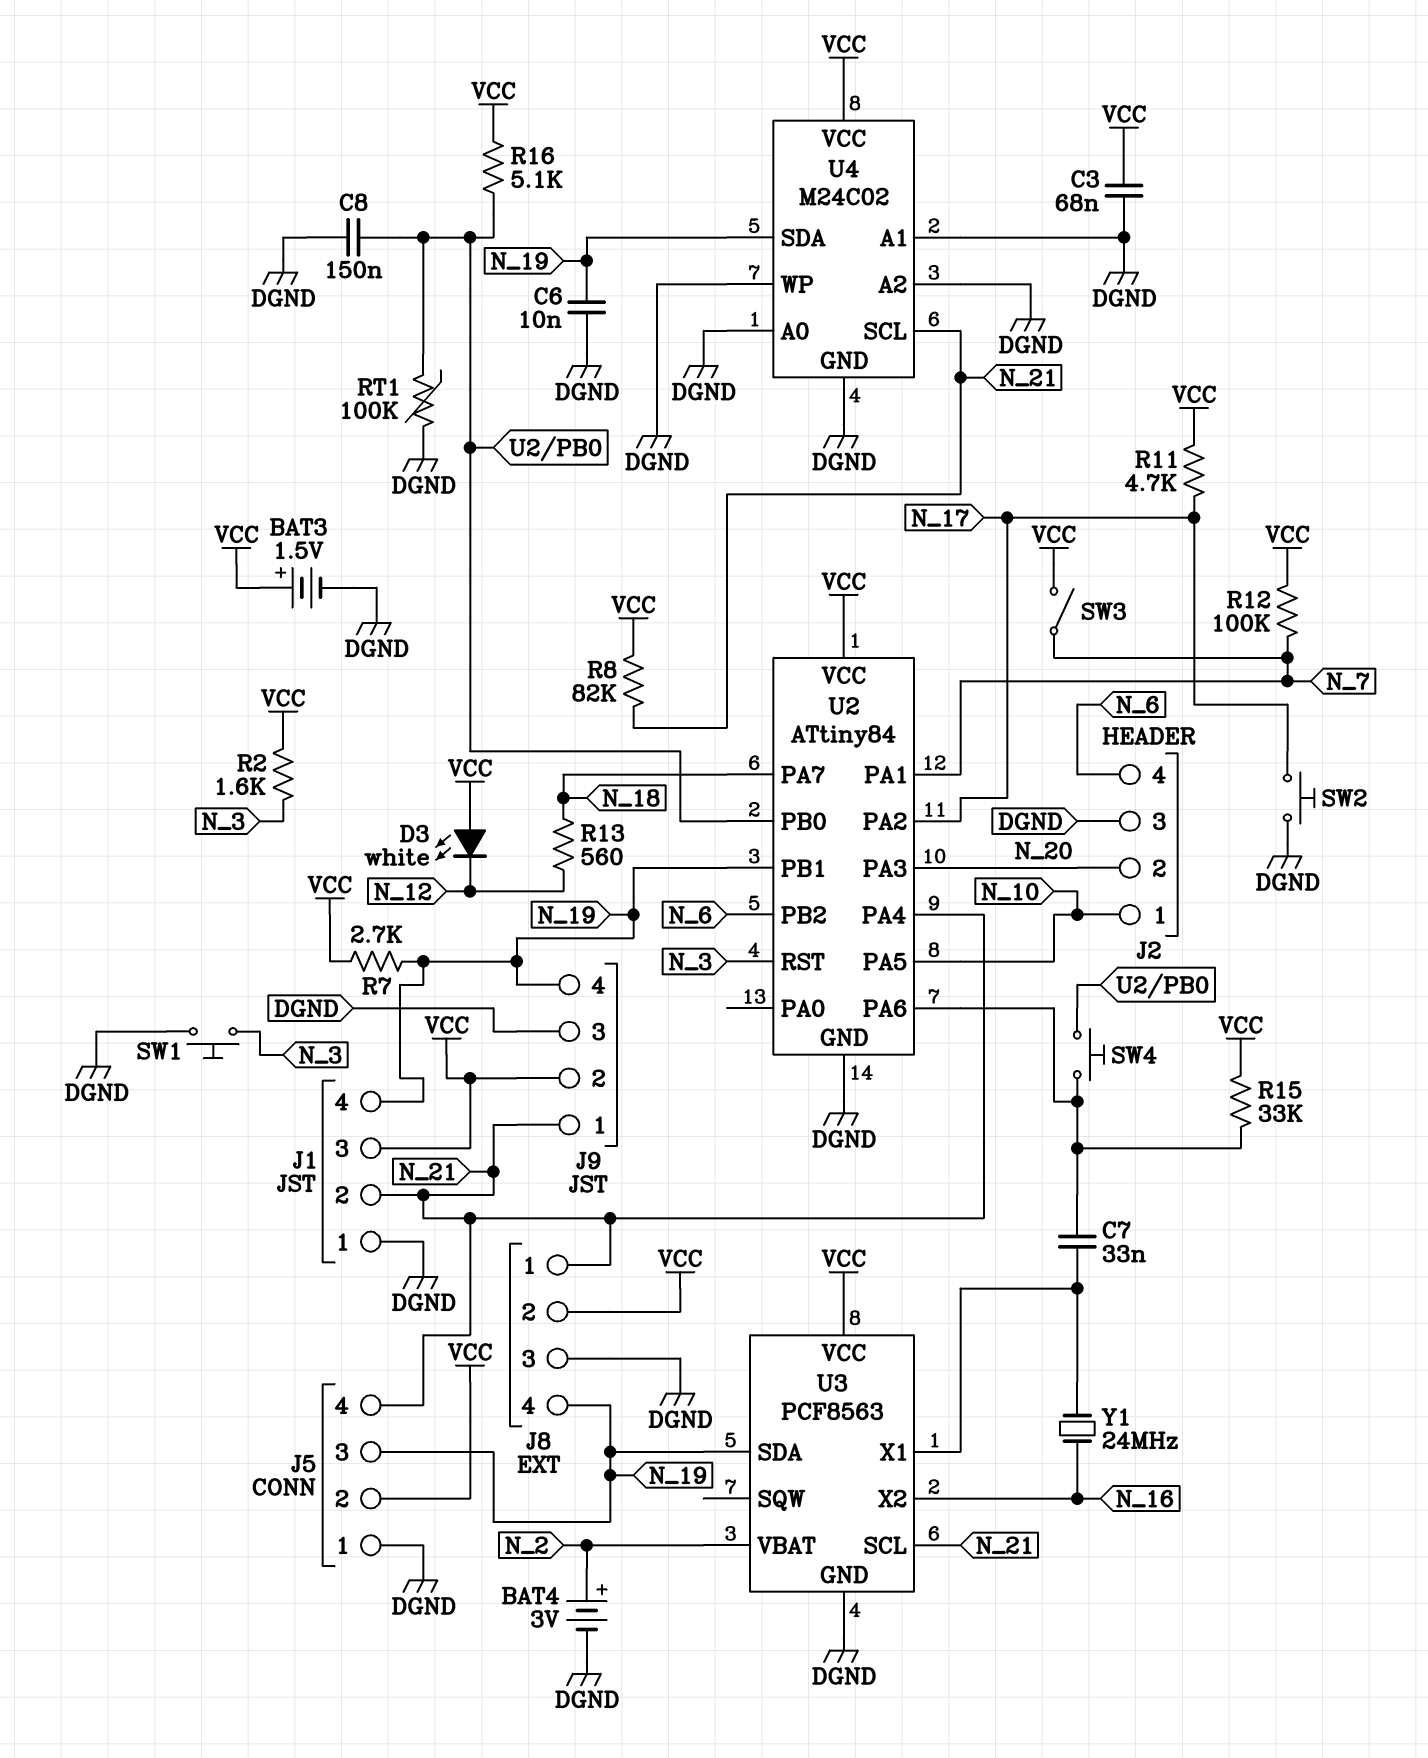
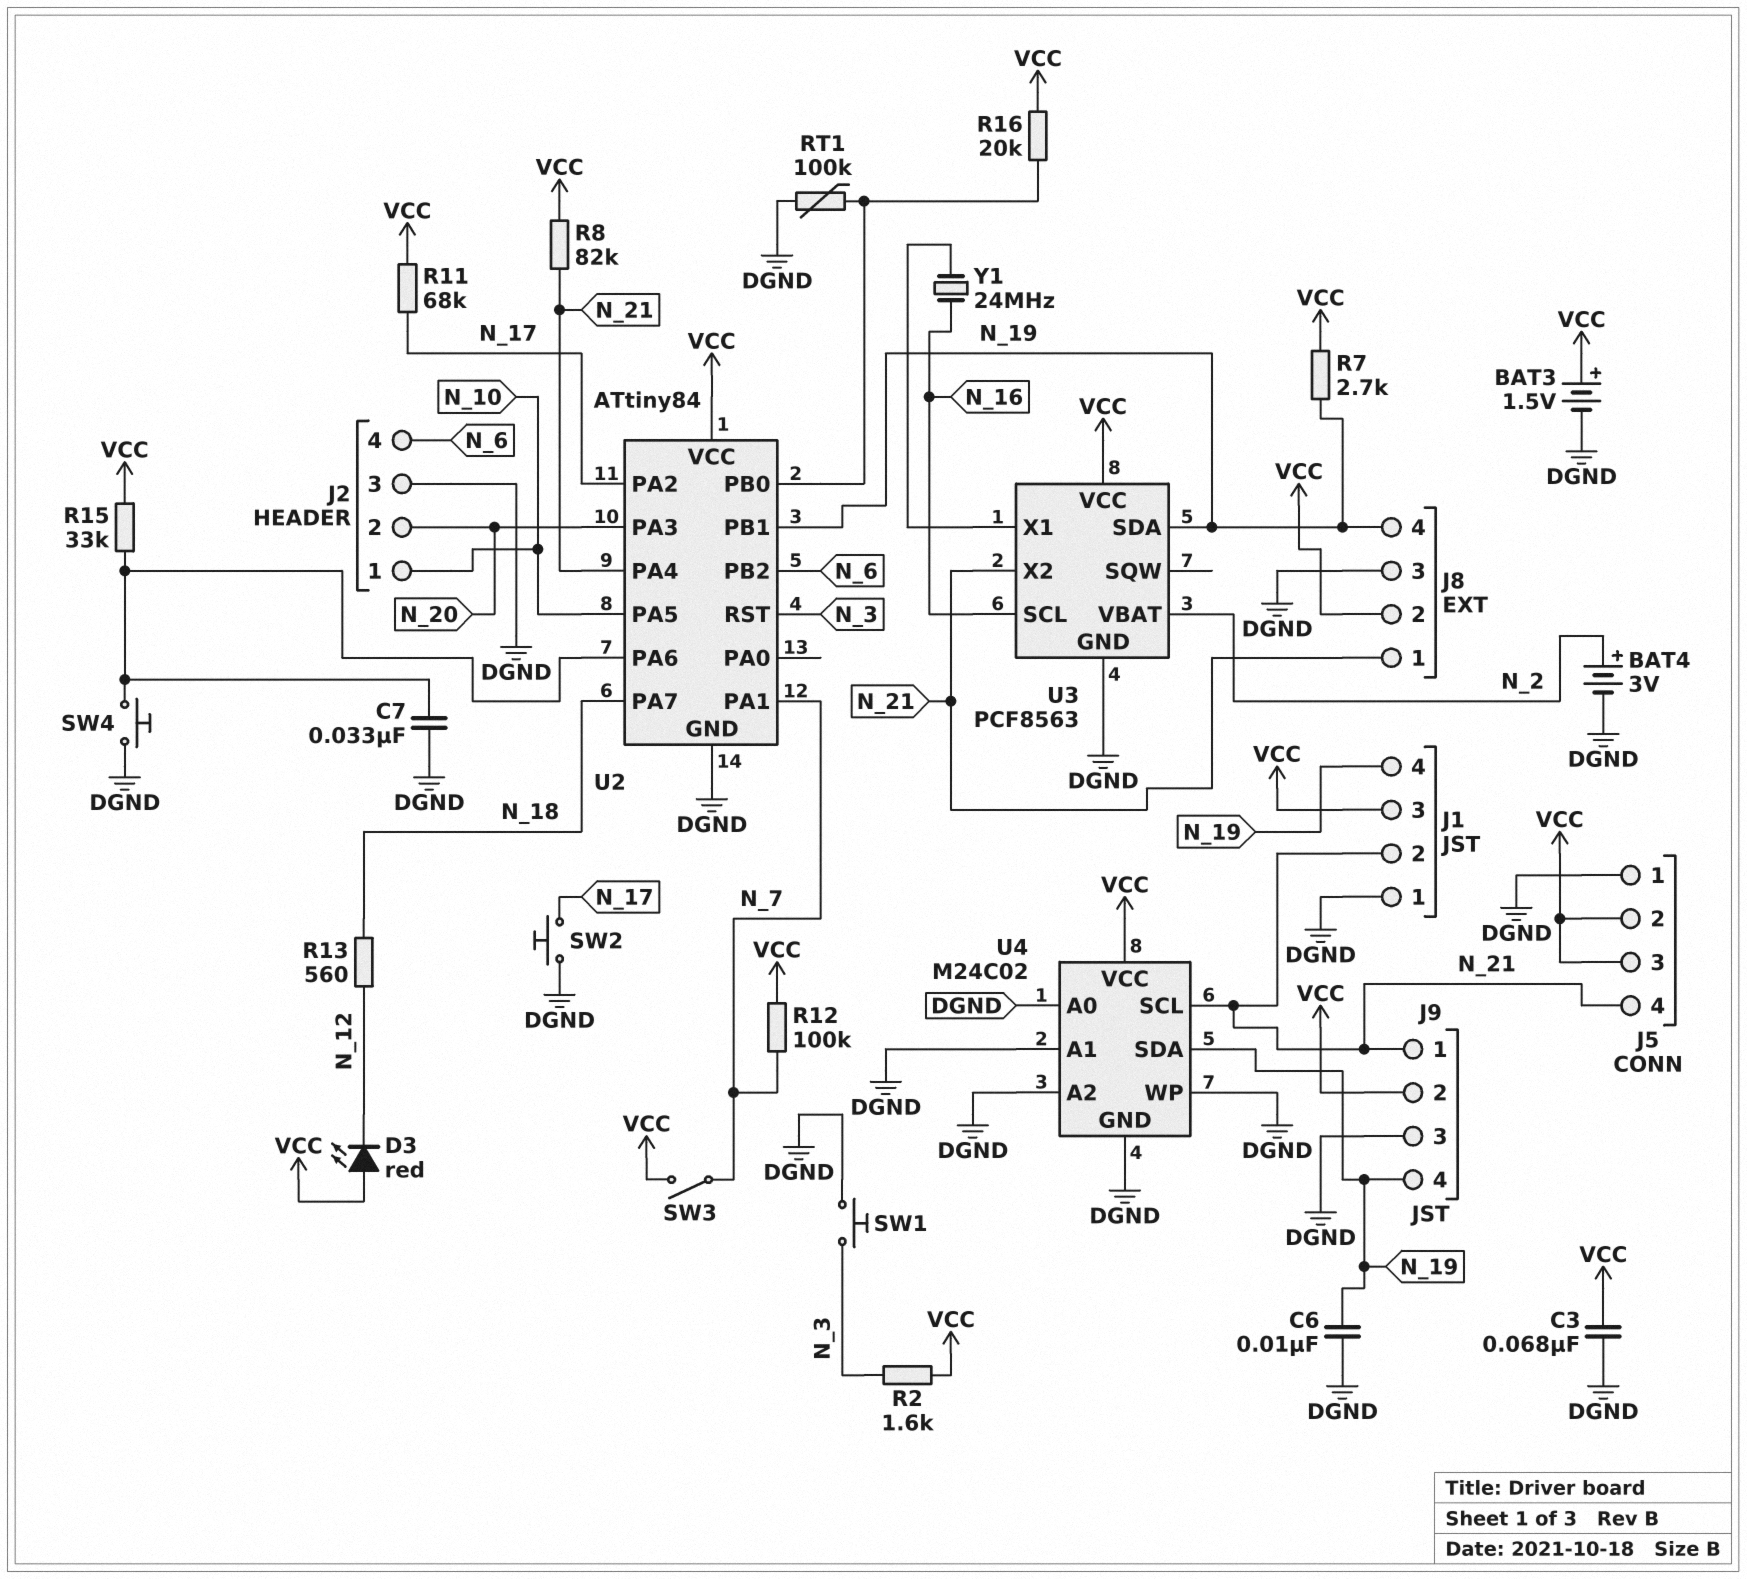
C7: 33nF (U2/PA6, U3/X1) -> 33nF (DGND, U2/PA6)
C8: 150nF (DGND, U2/PB0) -> none
D3: LED white (A VCC, K N_12) -> LED red (A VCC, K N_12)
J5 pin 3: N_19 -> VCC
R11: 4.7k (N_17, VCC) -> 68k (N_17, VCC)
R16: 5.1k (U2/PB0, VCC) -> 20k (U2/PB0, VCC)
SW4: button (U2/PA6, U2/PB0) -> button (DGND, U2/PA6)
U3 pin SCL: N_21 -> N_16
U3 pin X2: N_16 -> N_21

